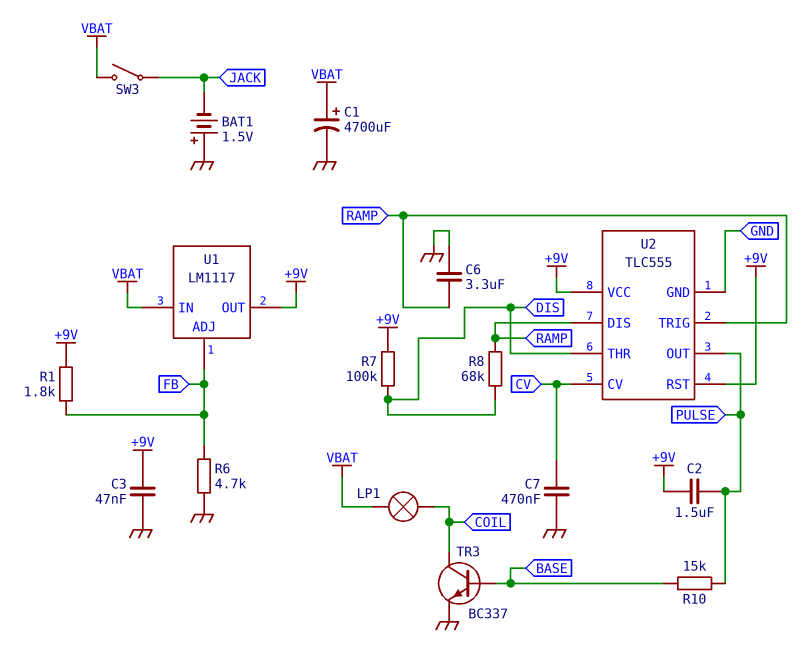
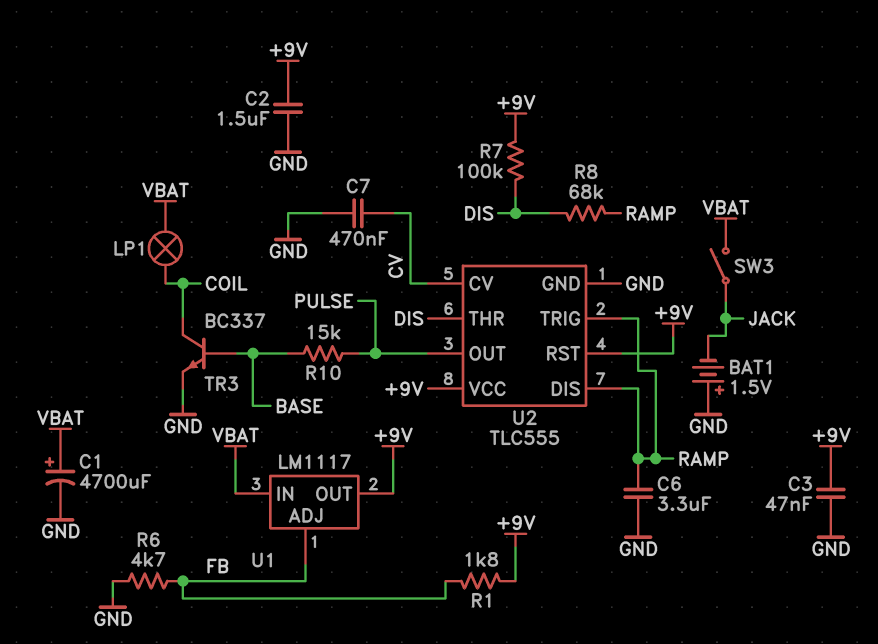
C2: 1.5uF (+9V, PULSE) -> 1.5uF (+9V, GND)

